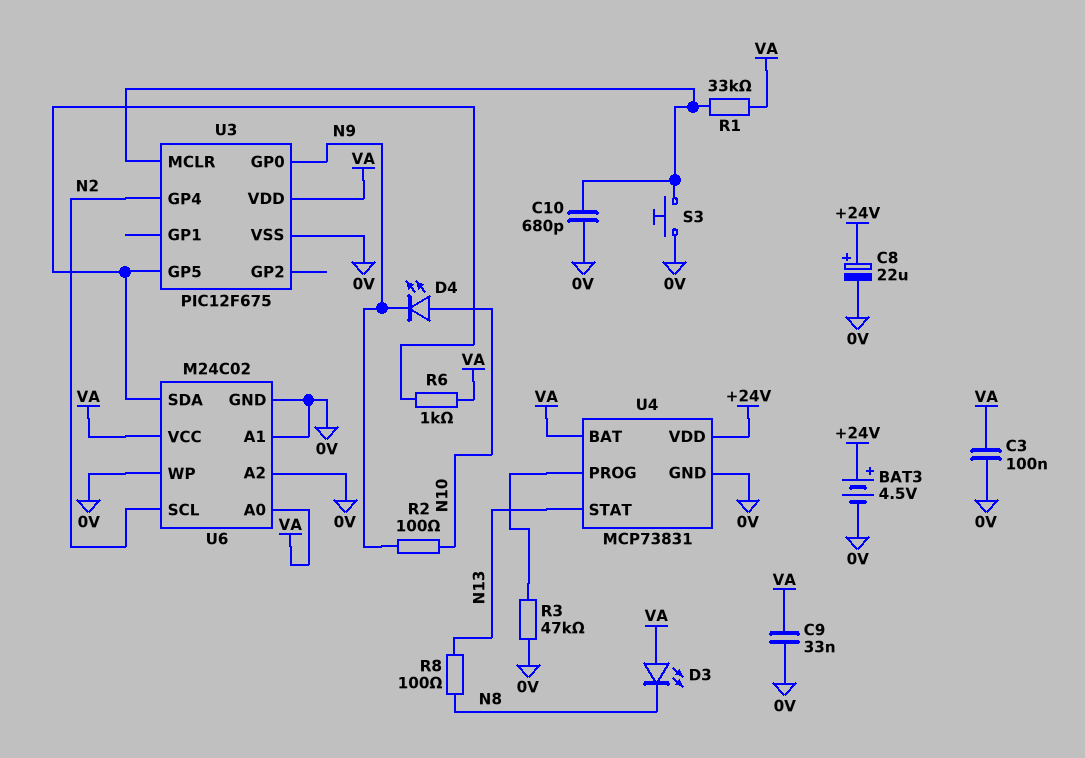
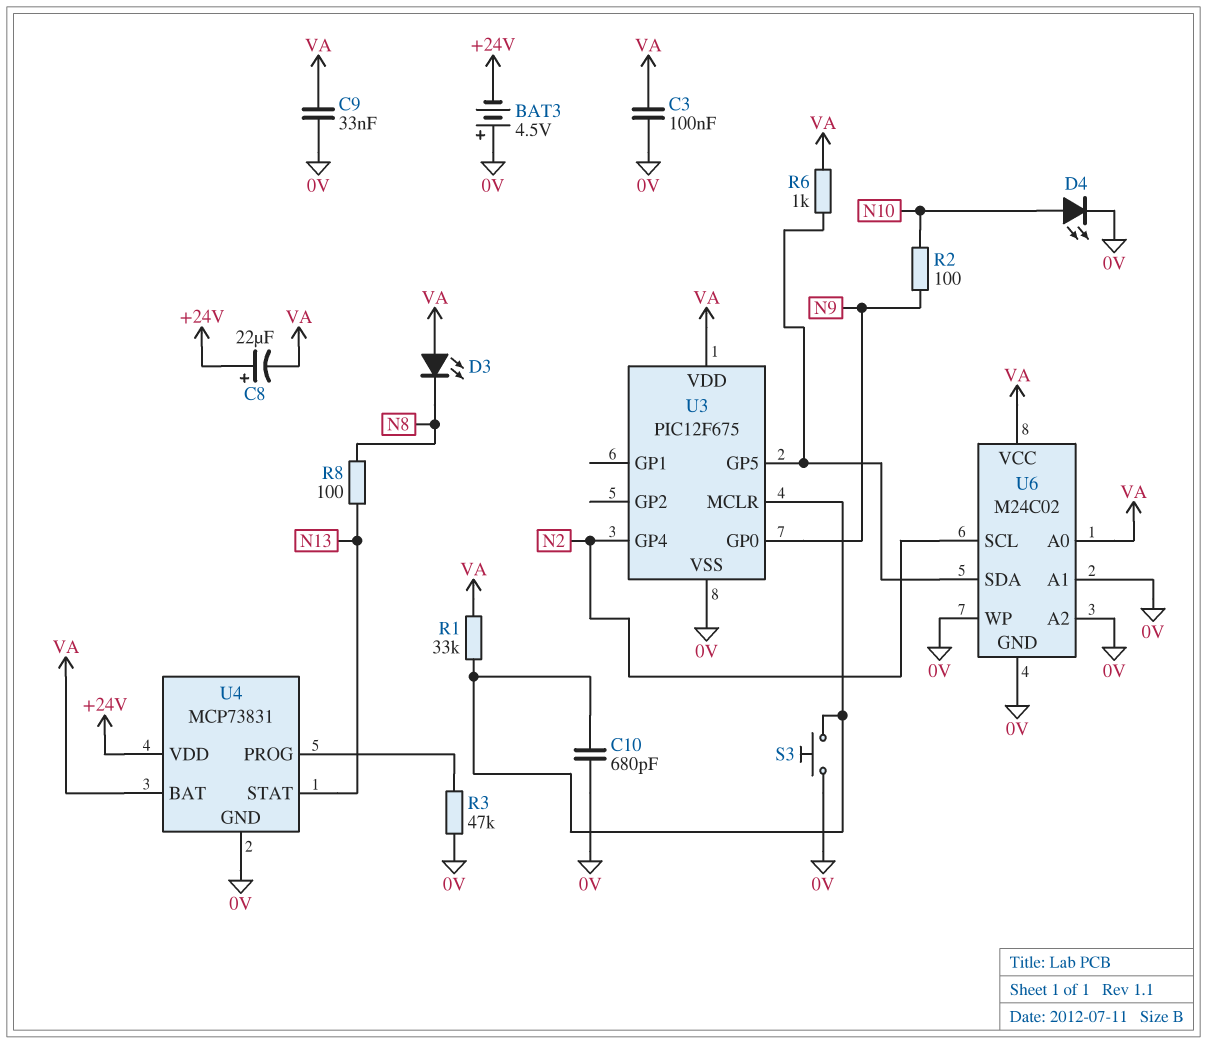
BAT3: 4.5V (plus +24V, minus 0V) -> 4.5V (plus 0V, minus +24V)
C8: 22uF (plus +24V, minus 0V) -> 22uF (plus +24V, minus VA)
D4: LED (A N10, K N9) -> LED (A N10, K 0V)

